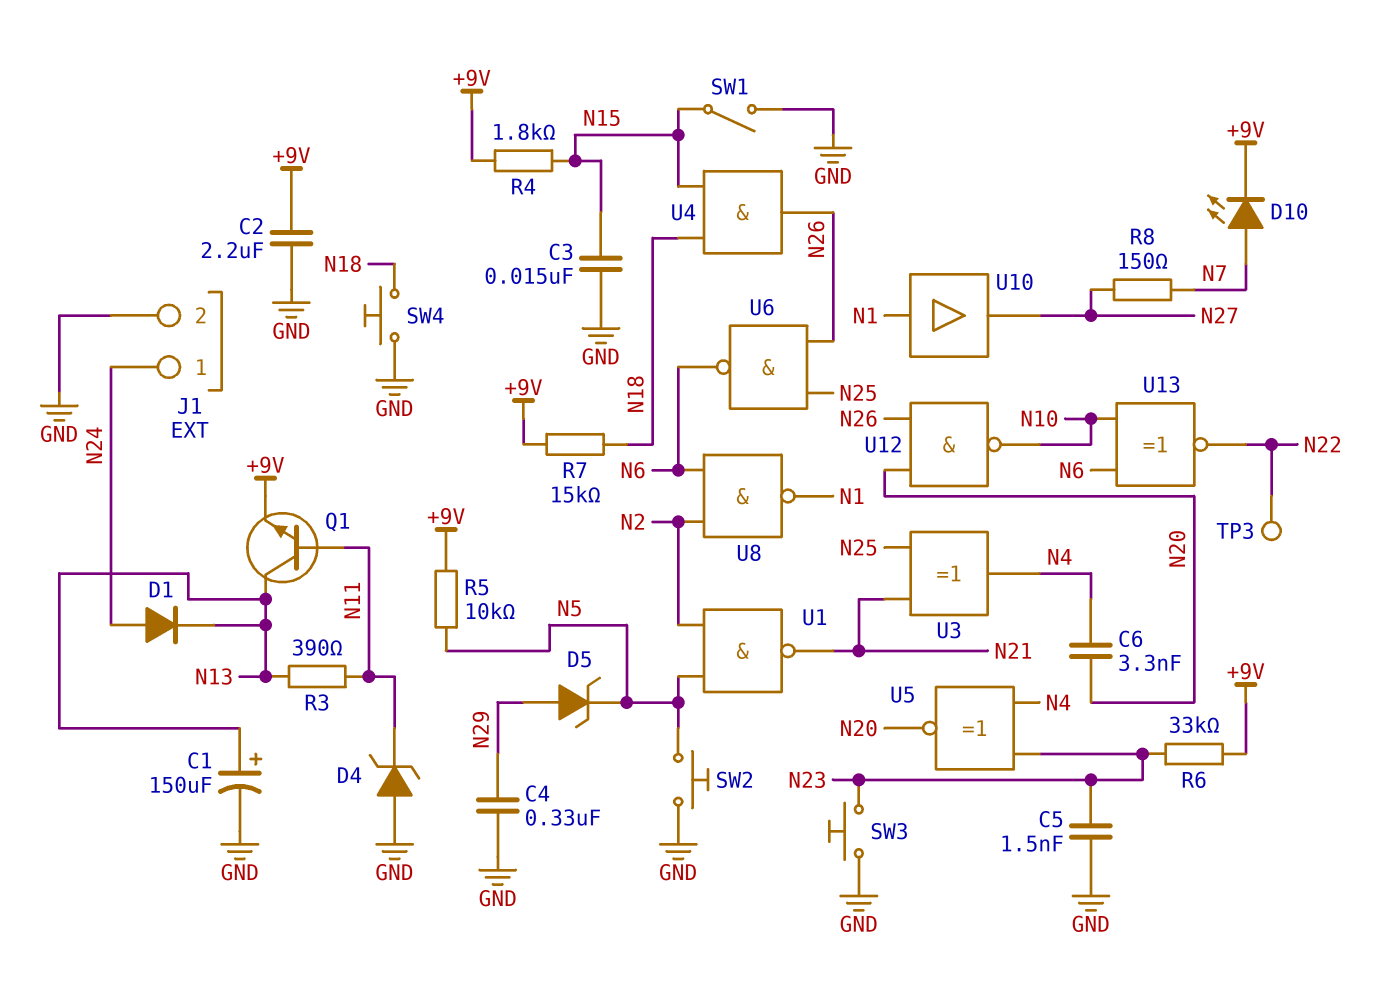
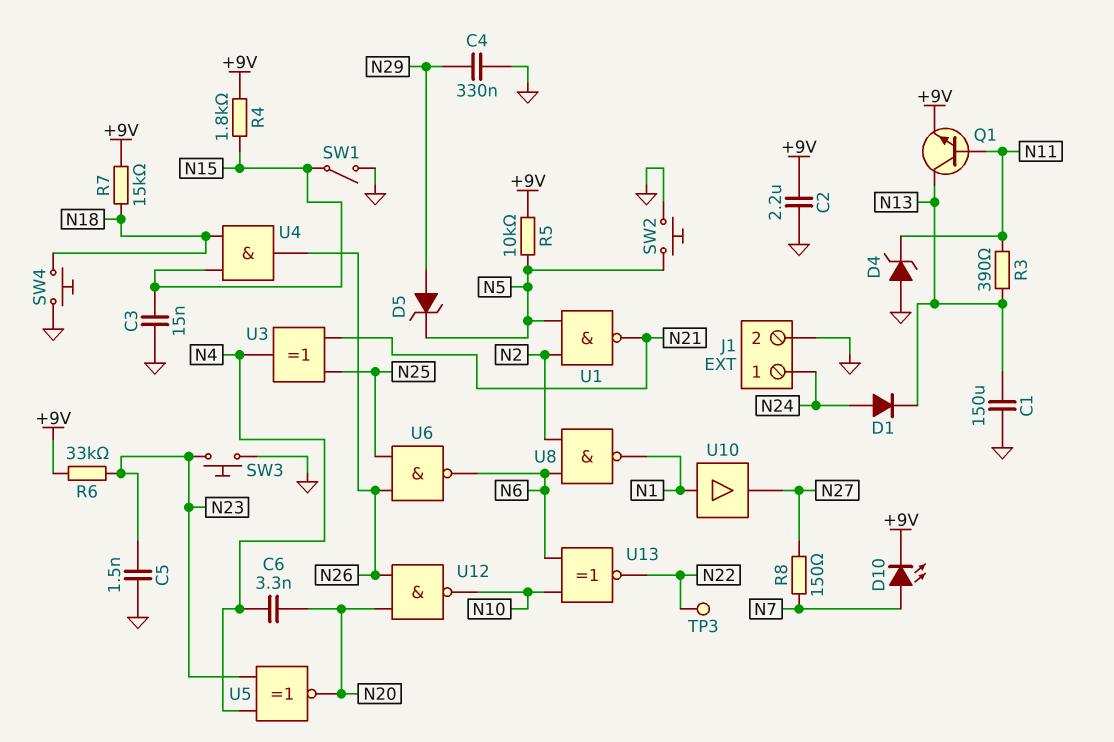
C1: 150uF (plus N13, minus GND) -> 150uF (GND, N13)

